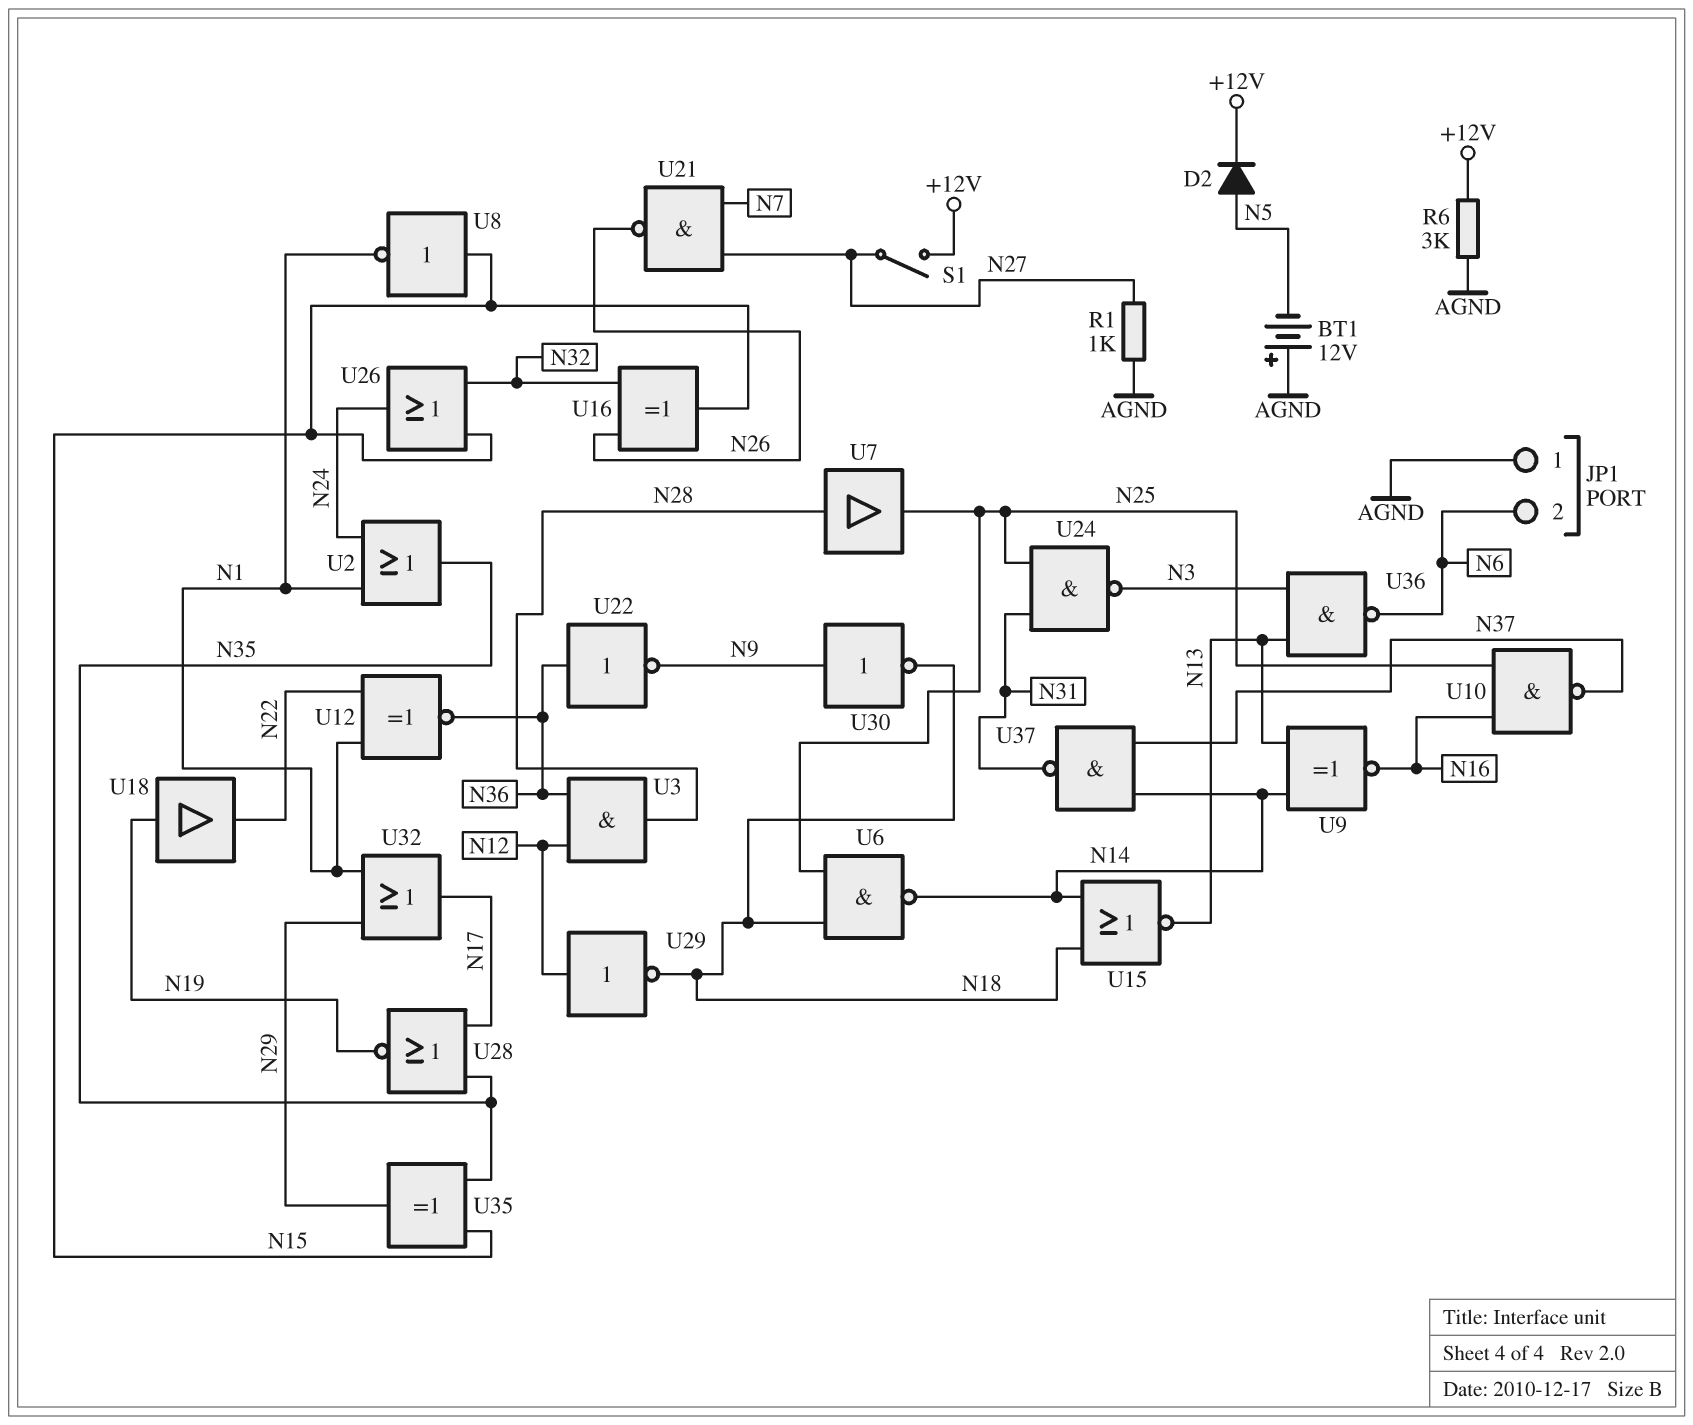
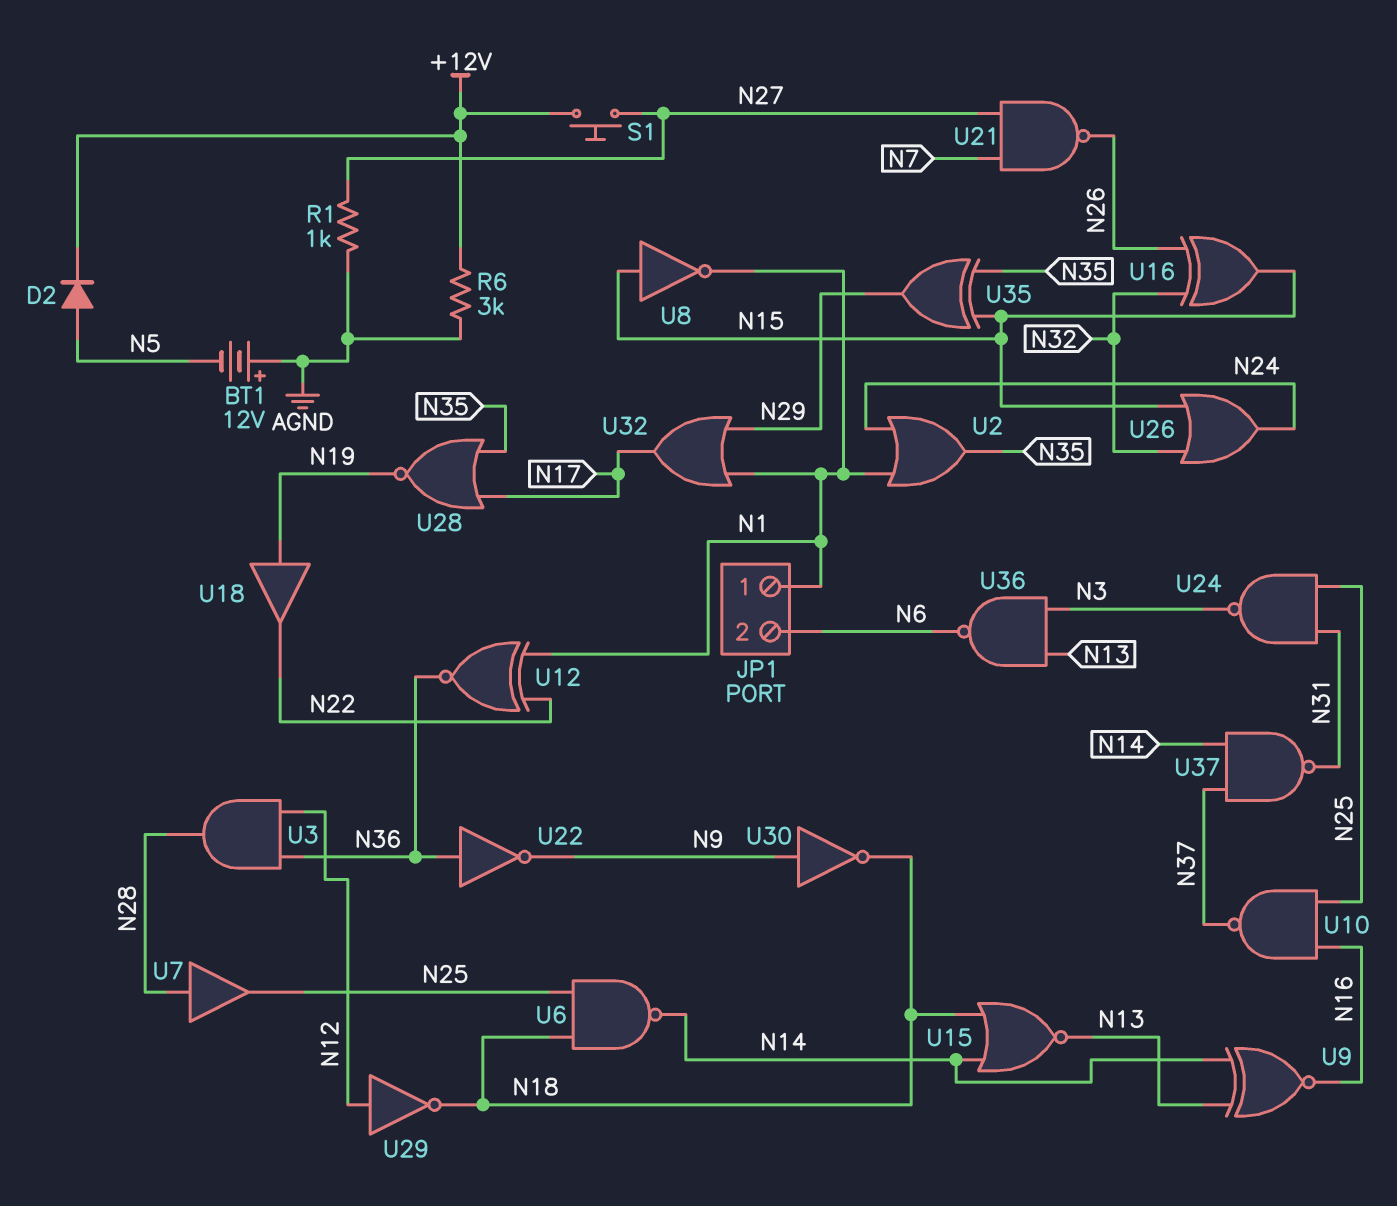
JP1 pin 1: AGND -> N1
S1: switch (+12V, N27) -> button (+12V, N27)

